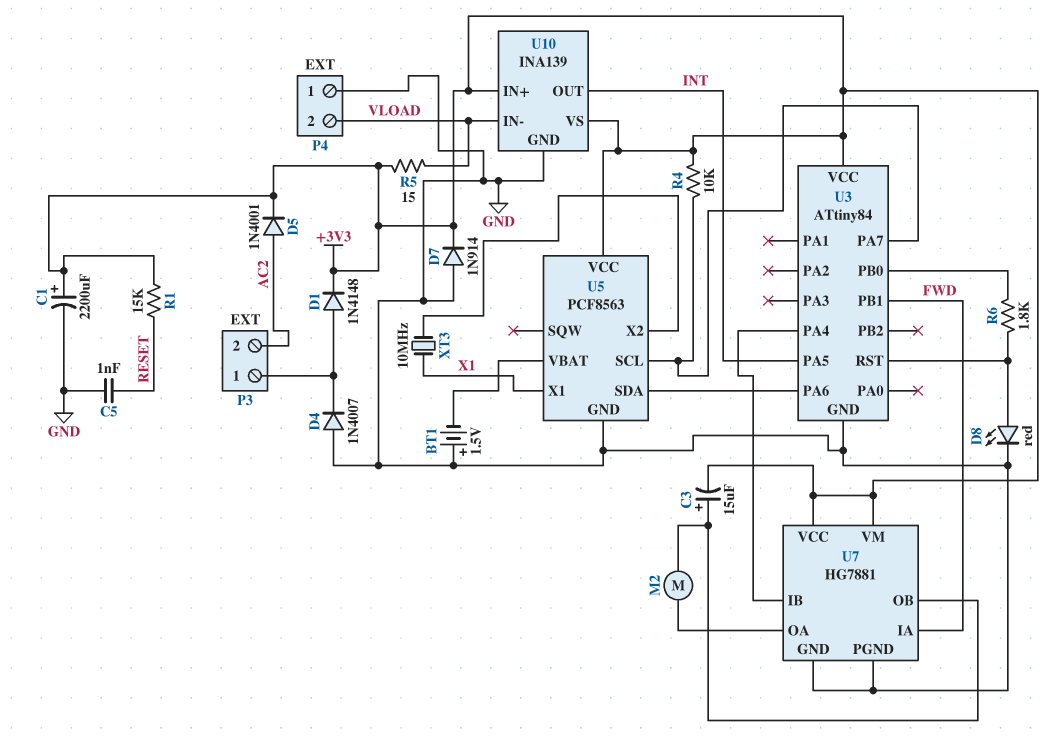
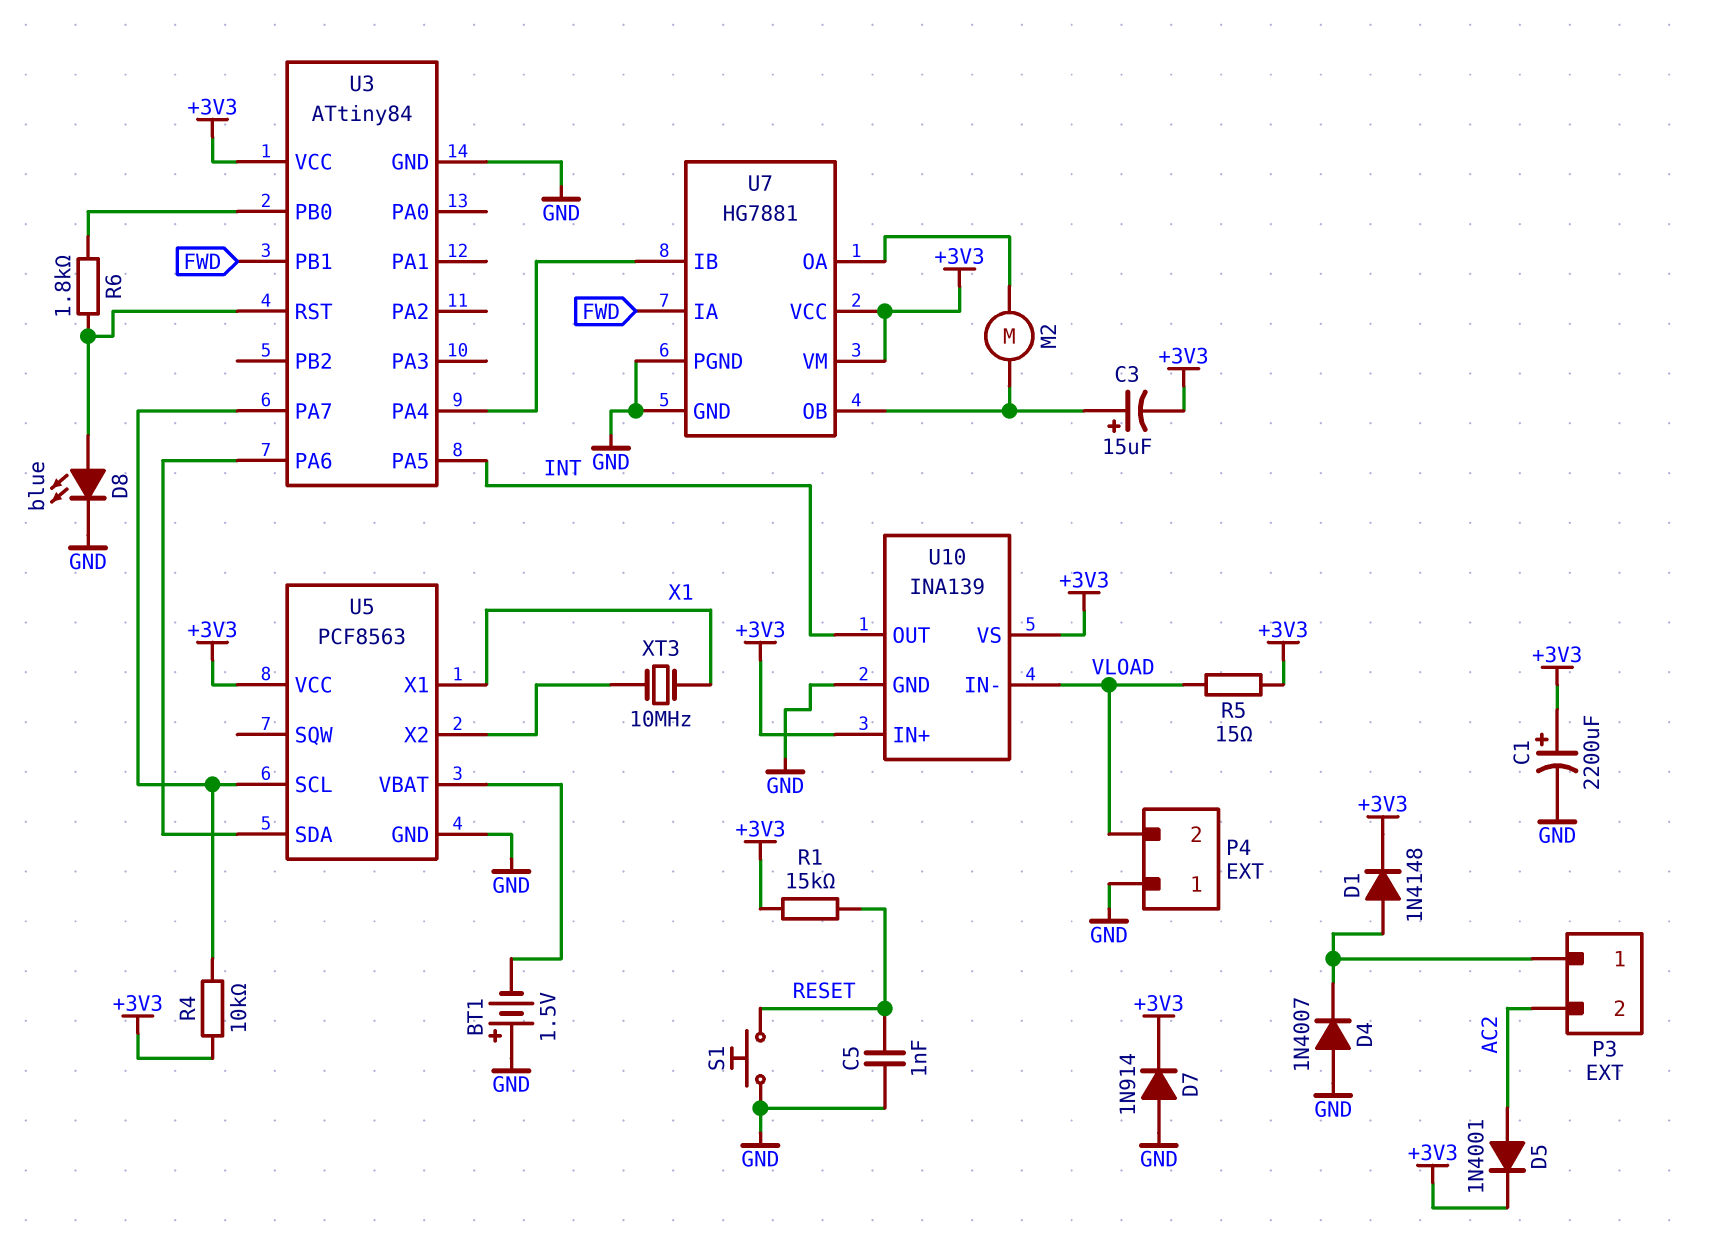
D8: LED red (A U3/RST, K GND) -> LED blue (A U3/RST, K GND)
S1: none -> button (GND, RESET)

